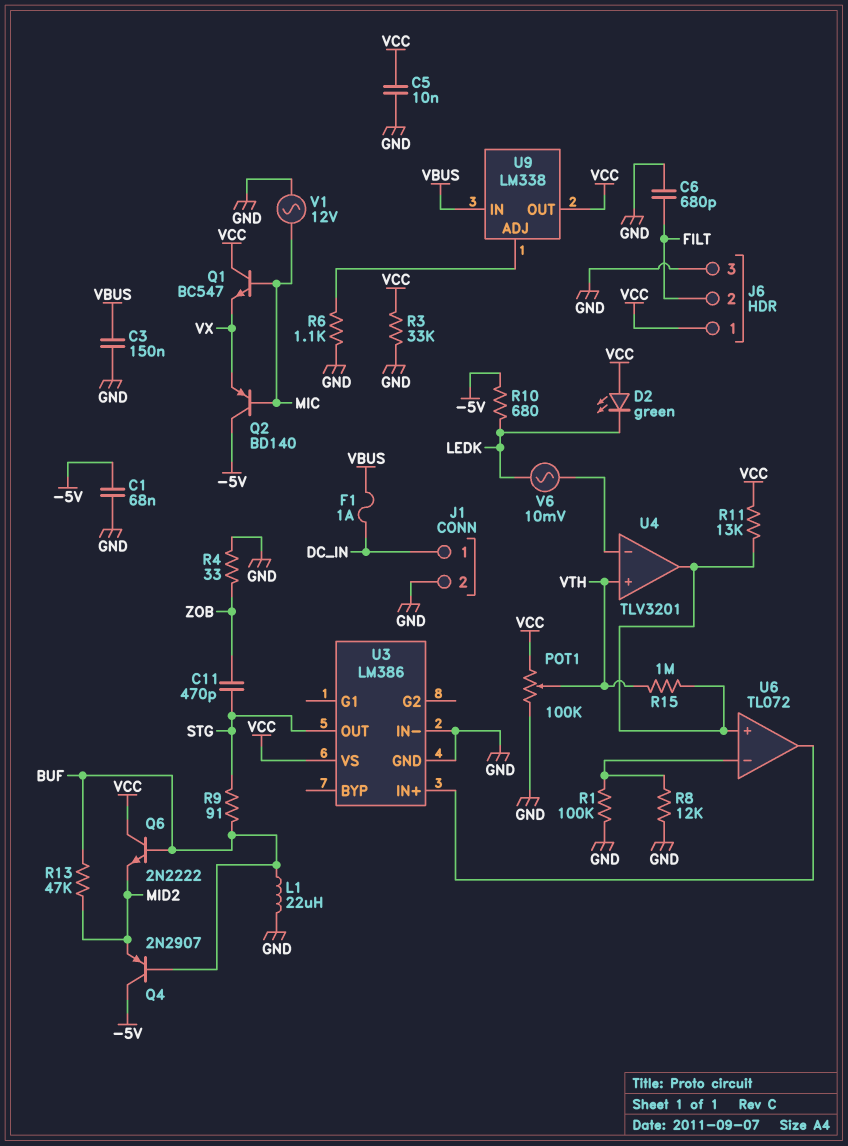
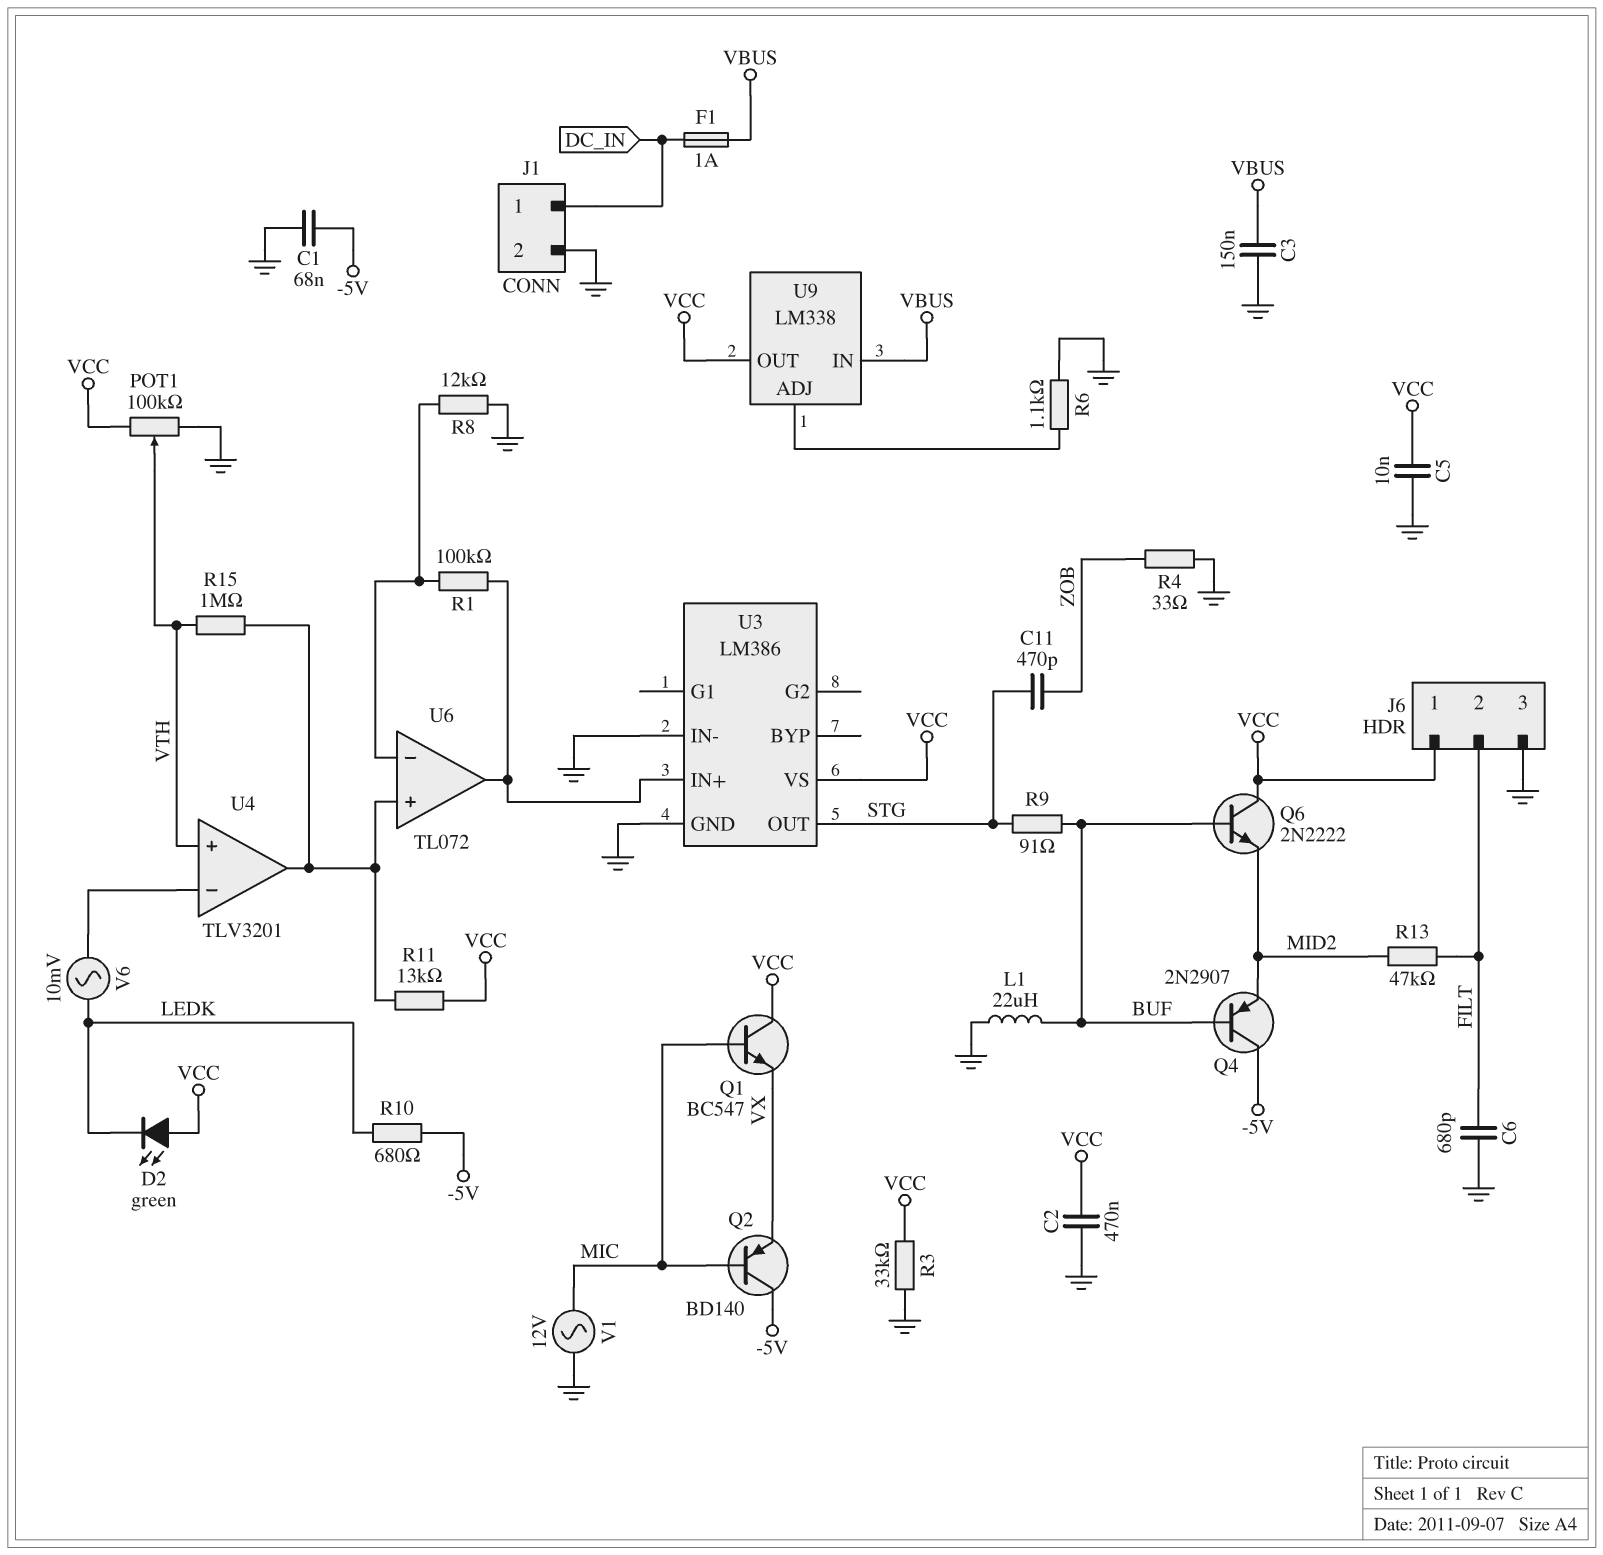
C2: none -> 470nF (GND, VCC)
R1: 100k (GND, U6/in-) -> 100k (U3/IN+, U6/in-)
R13: 47k (BUF, MID2) -> 47k (FILT, MID2)

